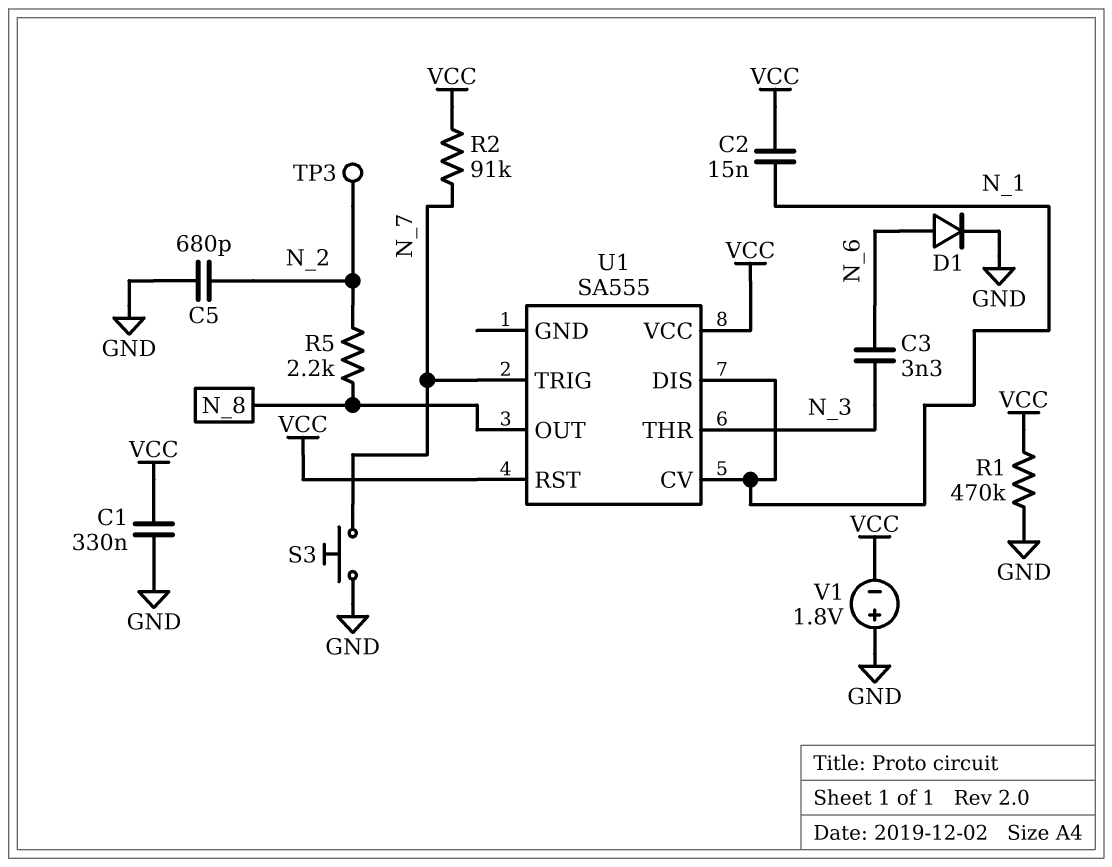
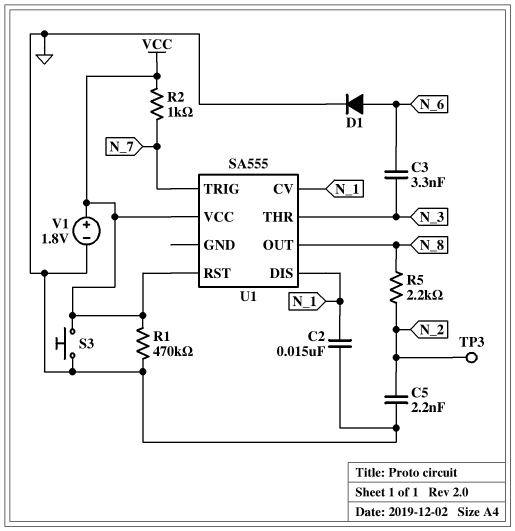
C1: 330nF (GND, VCC) -> none
C2: 15nF (N_1, VCC) -> 15nF (GND, N_1)
C5: 680pF (GND, N_2) -> 2.2nF (GND, N_2)
R2: 91k (N_7, VCC) -> 1k (N_7, VCC)
S3: button (GND, N_7) -> button (GND, VCC)
V1: 1.8V (plus GND, minus VCC) -> 1.8V (plus VCC, minus GND)

